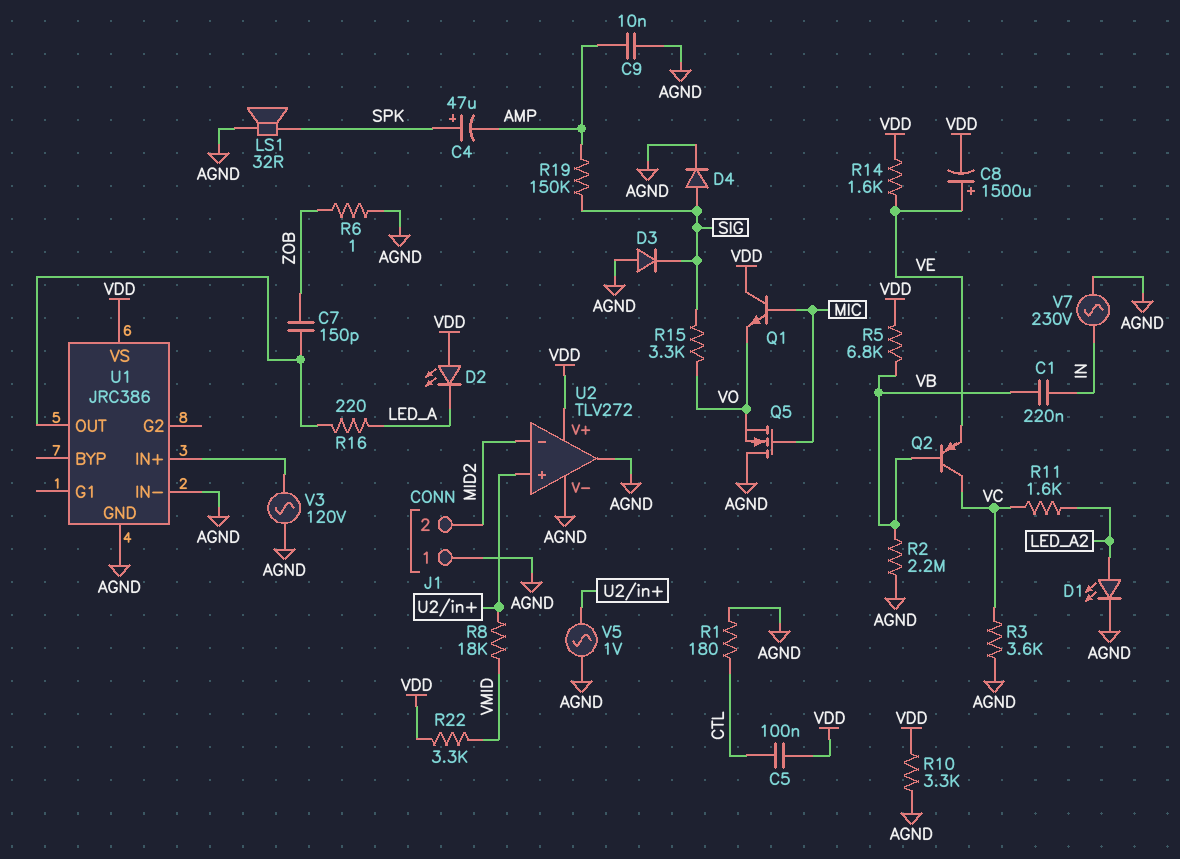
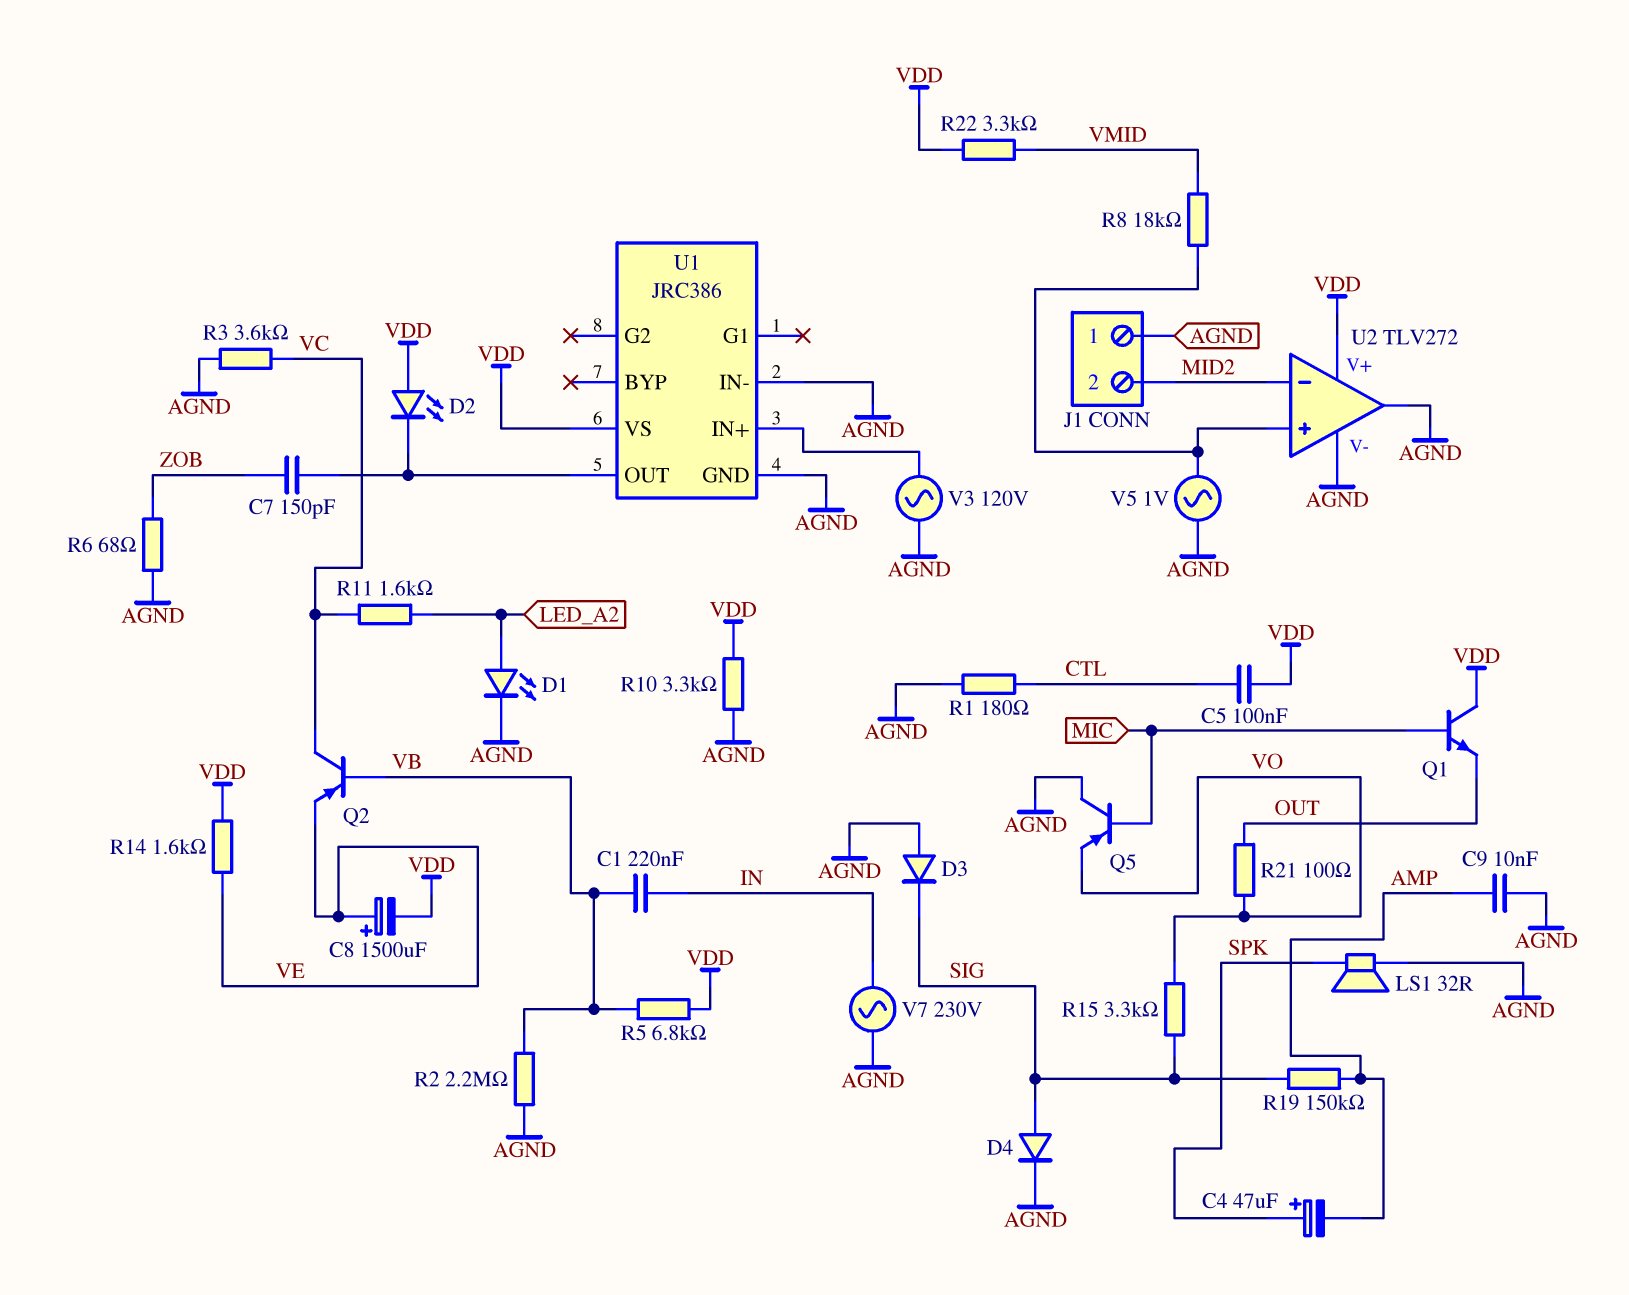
D2: LED (A VDD, K LED_A) -> LED (A VDD, K U1/OUT)
Q1: NPN (B MIC, C VDD, E VO) -> NPN (B MIC, C VDD, E OUT)
Q5: NMOS (G MIC, D AGND, S VO) -> PNP (B MIC, C AGND, E VO)
R6: 1 (AGND, ZOB) -> 68 (AGND, ZOB)
R16: 220 (LED_A, U1/OUT) -> none
R21: none -> 100 (OUT, VO)

